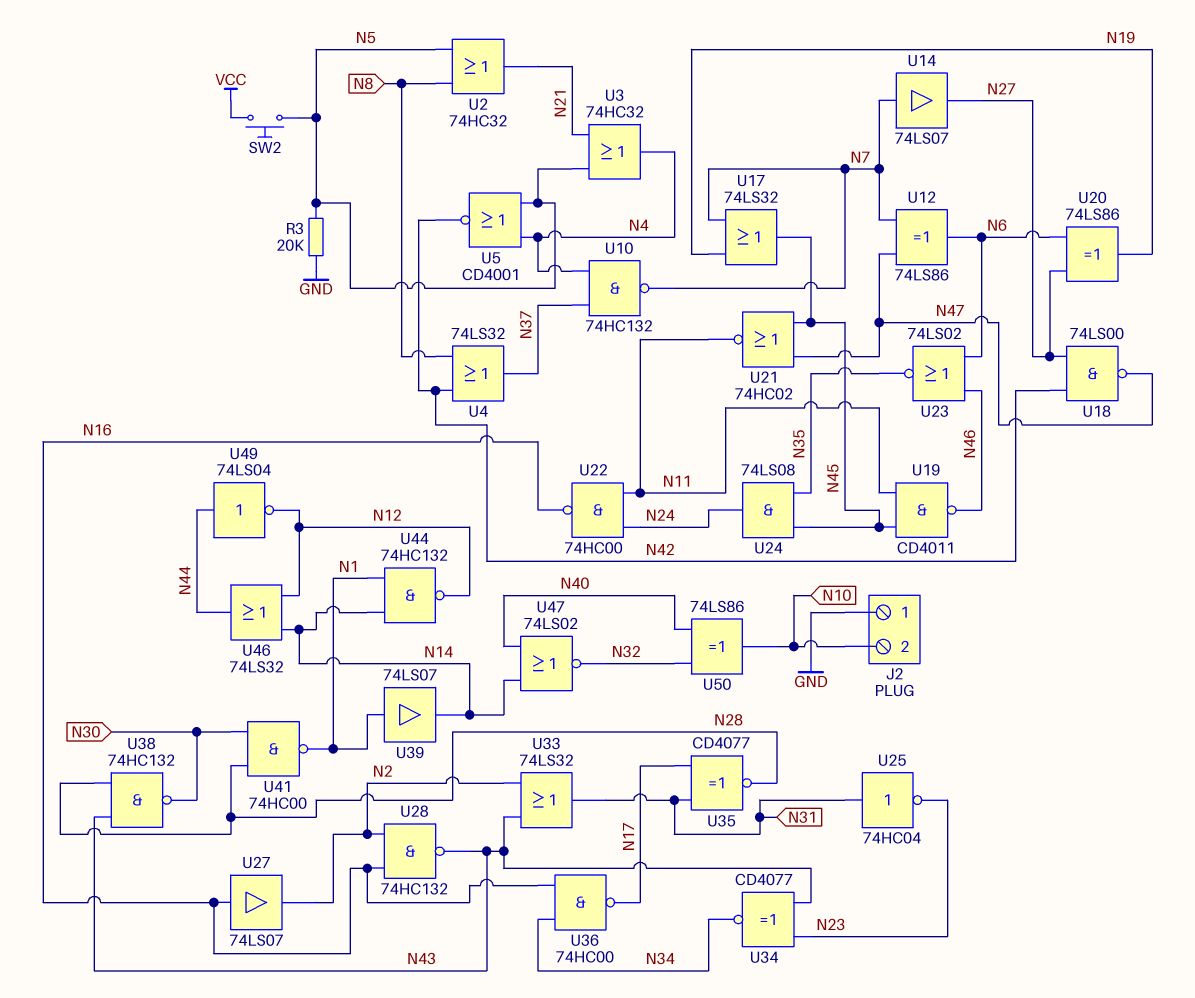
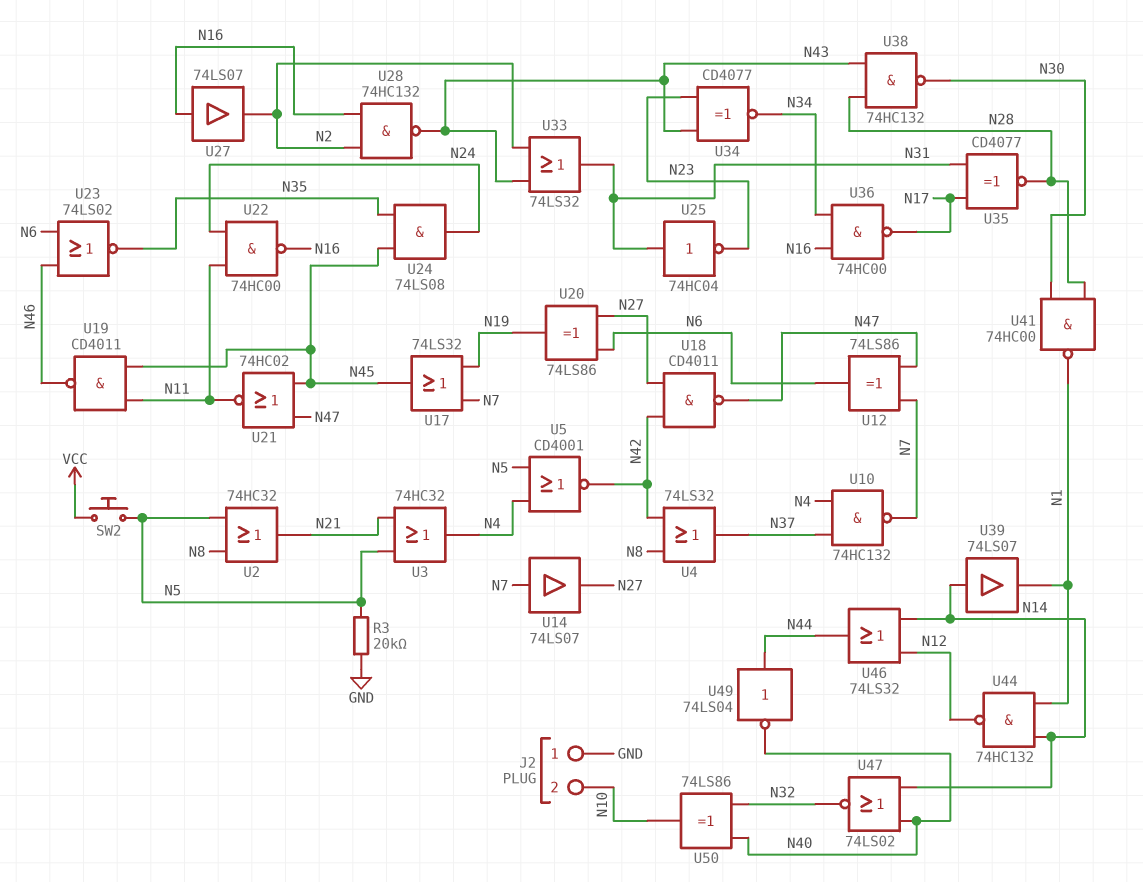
U18: NAND 74LS00 (in N27, in N42, out N47) -> NAND CD4011 (in N27, in N42, out N47)
U39: buffer 74LS07 (in N1, out N14) -> buffer 74LS07 (in N14, out N1)
U49: NOT 74LS04 (in N44, out N12) -> NOT 74LS04 (in N44, out N40)

